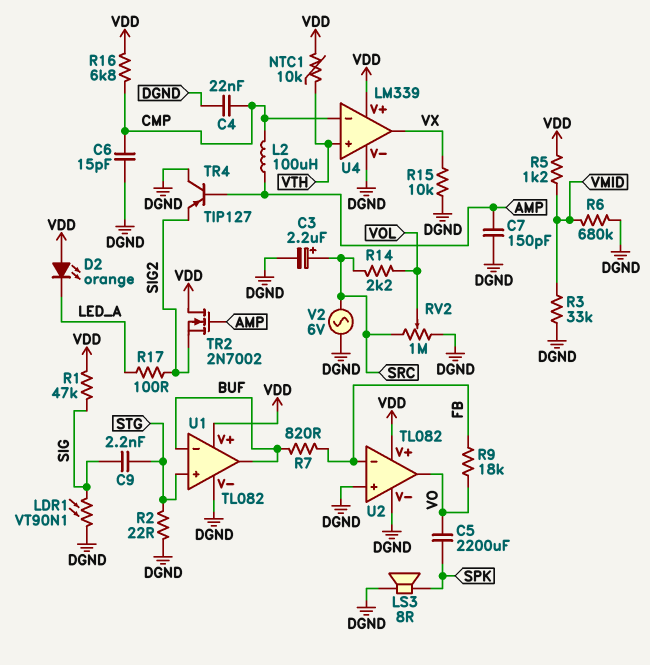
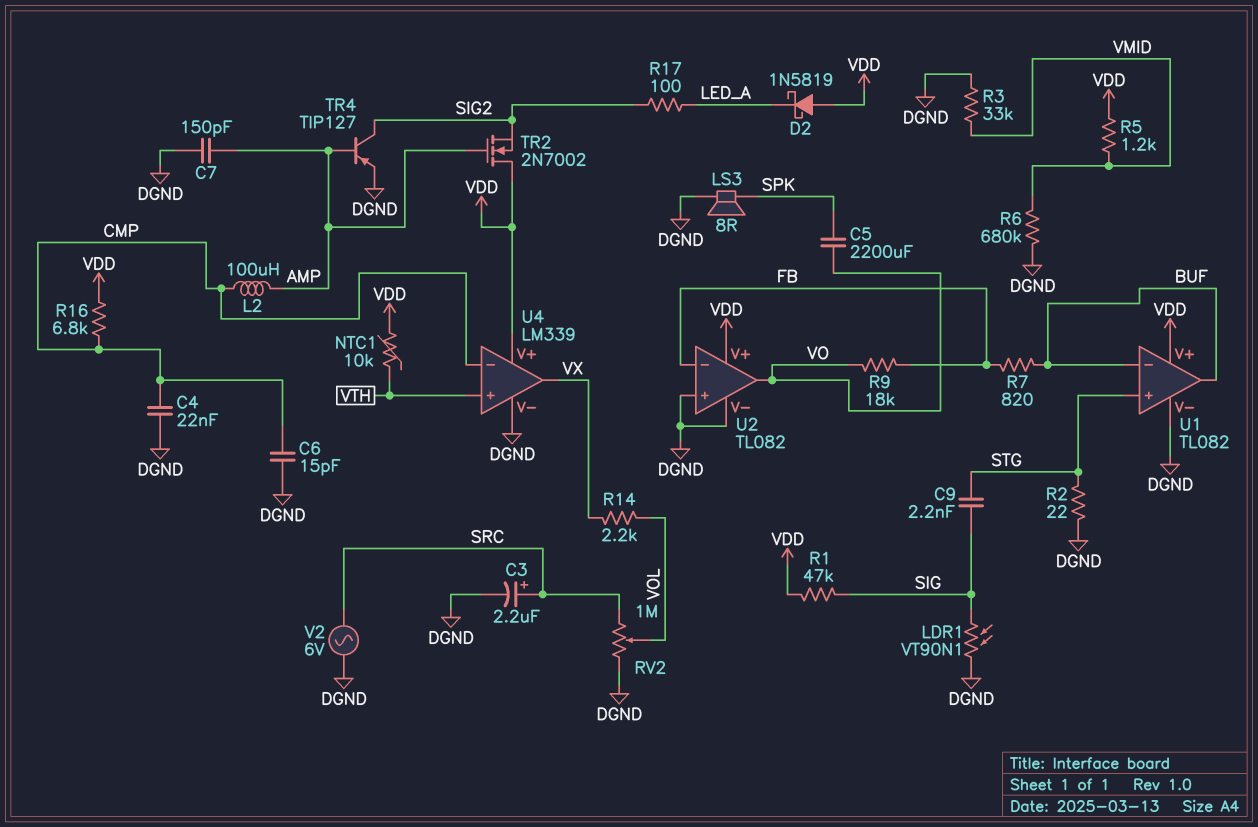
D2: LED orange (A VDD, K LED_A) -> schottky 1N5819 (A VDD, K LED_A)
R14: 2.2k (SRC, VOL) -> 2.2k (VOL, VX)
R15: 10k (DGND, VX) -> none
TR4: PNP TIP127 (B AMP, C DGND, E SIG2) -> PNP TIP127 (B AMP, C SIG2, E DGND)

